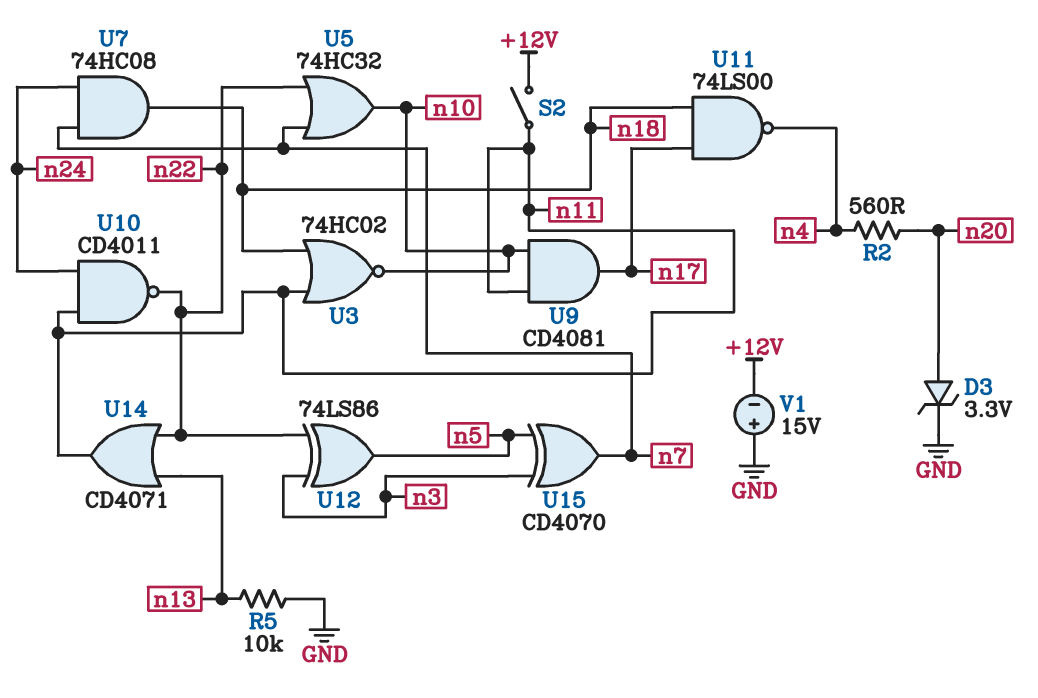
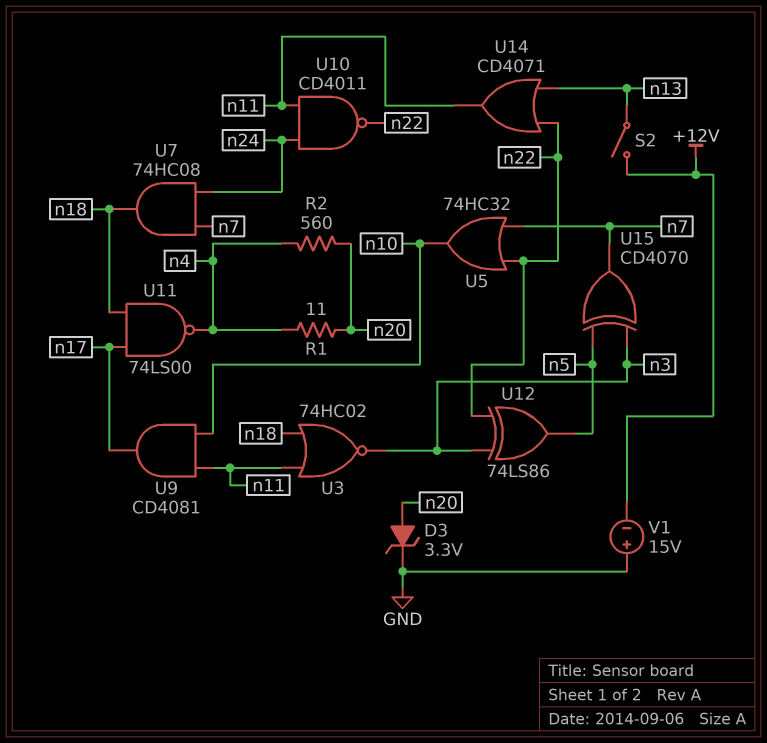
R1: none -> 11 (n4, n20)
R5: 10k (GND, n13) -> none
S2: switch (+12V, n11) -> switch (+12V, n13)
U3: NOR 74HC02 (in n11, in n18, out n10) -> NOR 74HC02 (in n11, in n18, out n3)

